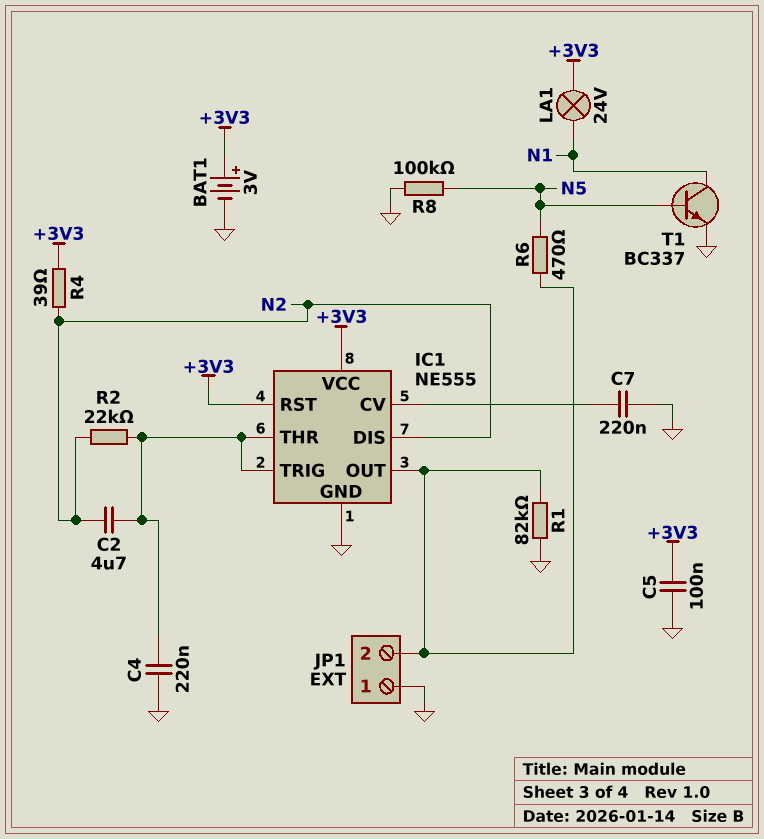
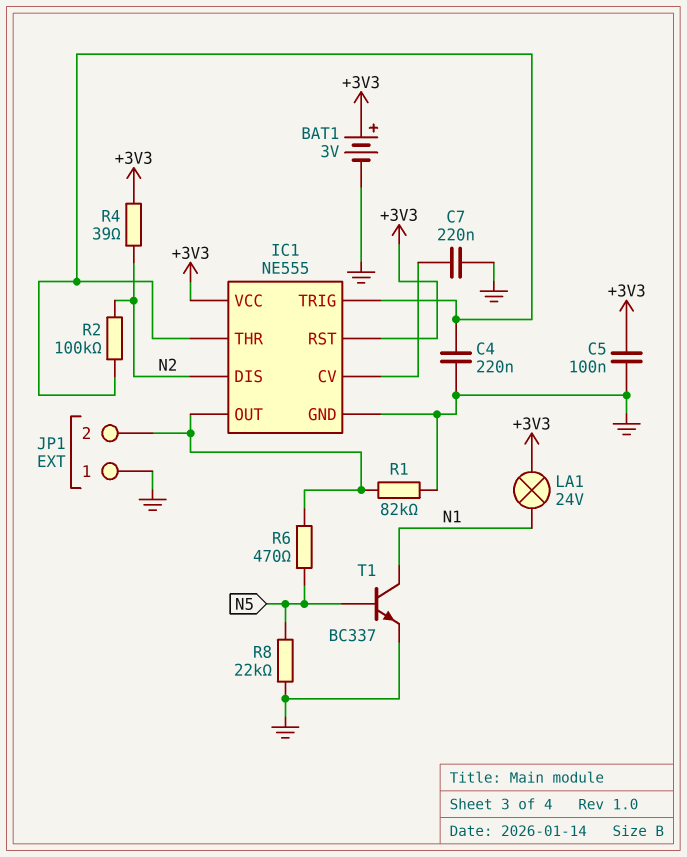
C2: 4.7uF (IC1/THR, N2) -> none
R2: 22k (IC1/THR, N2) -> 100k (IC1/THR, N2)
R8: 100k (GND, N5) -> 22k (GND, N5)

